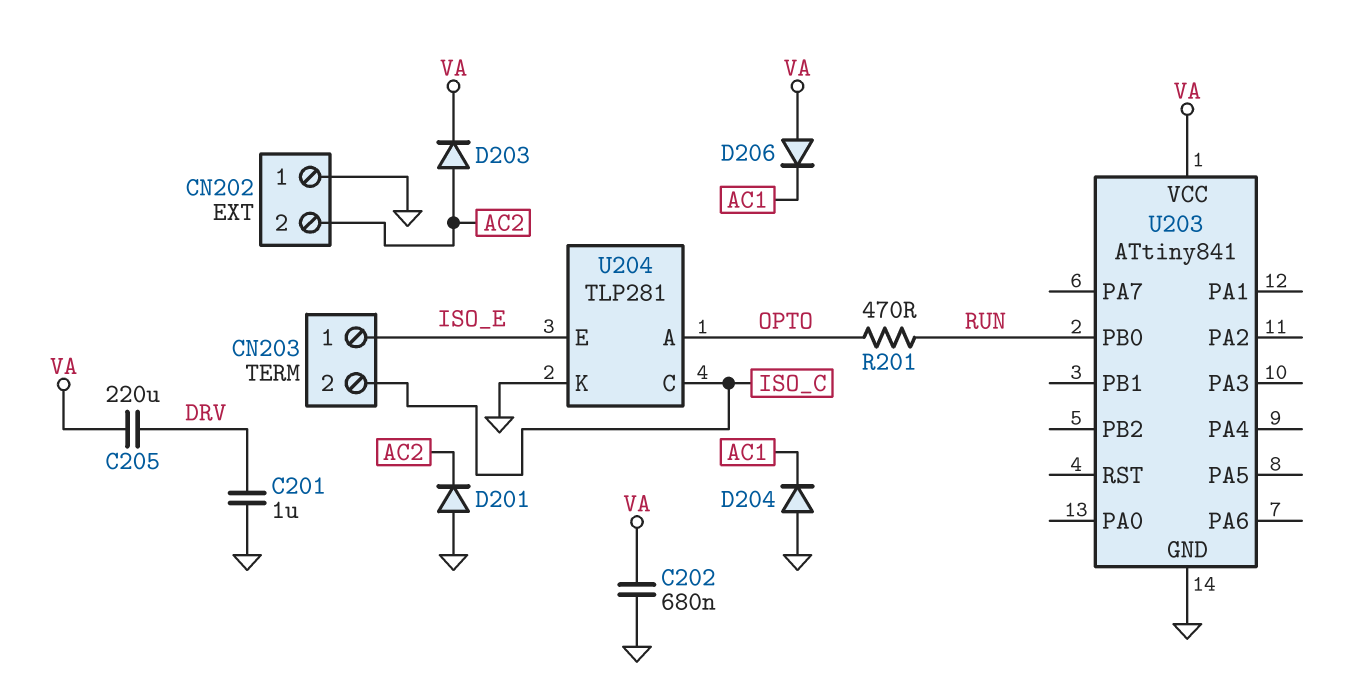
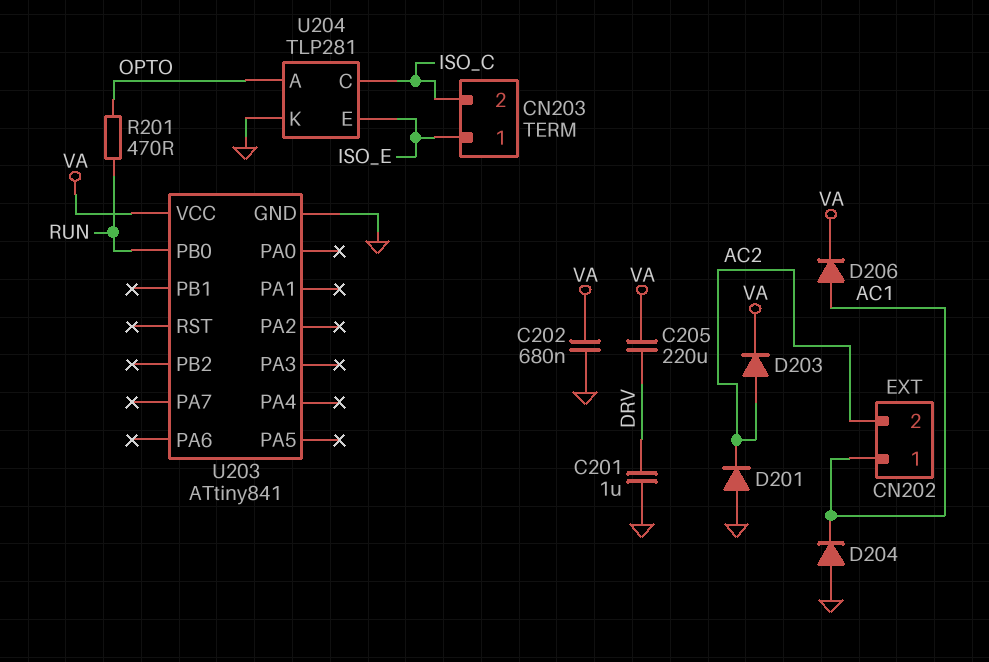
CN202 pin 1: GND -> AC1
D206: diode (A VA, K AC1) -> diode (A AC1, K VA)

